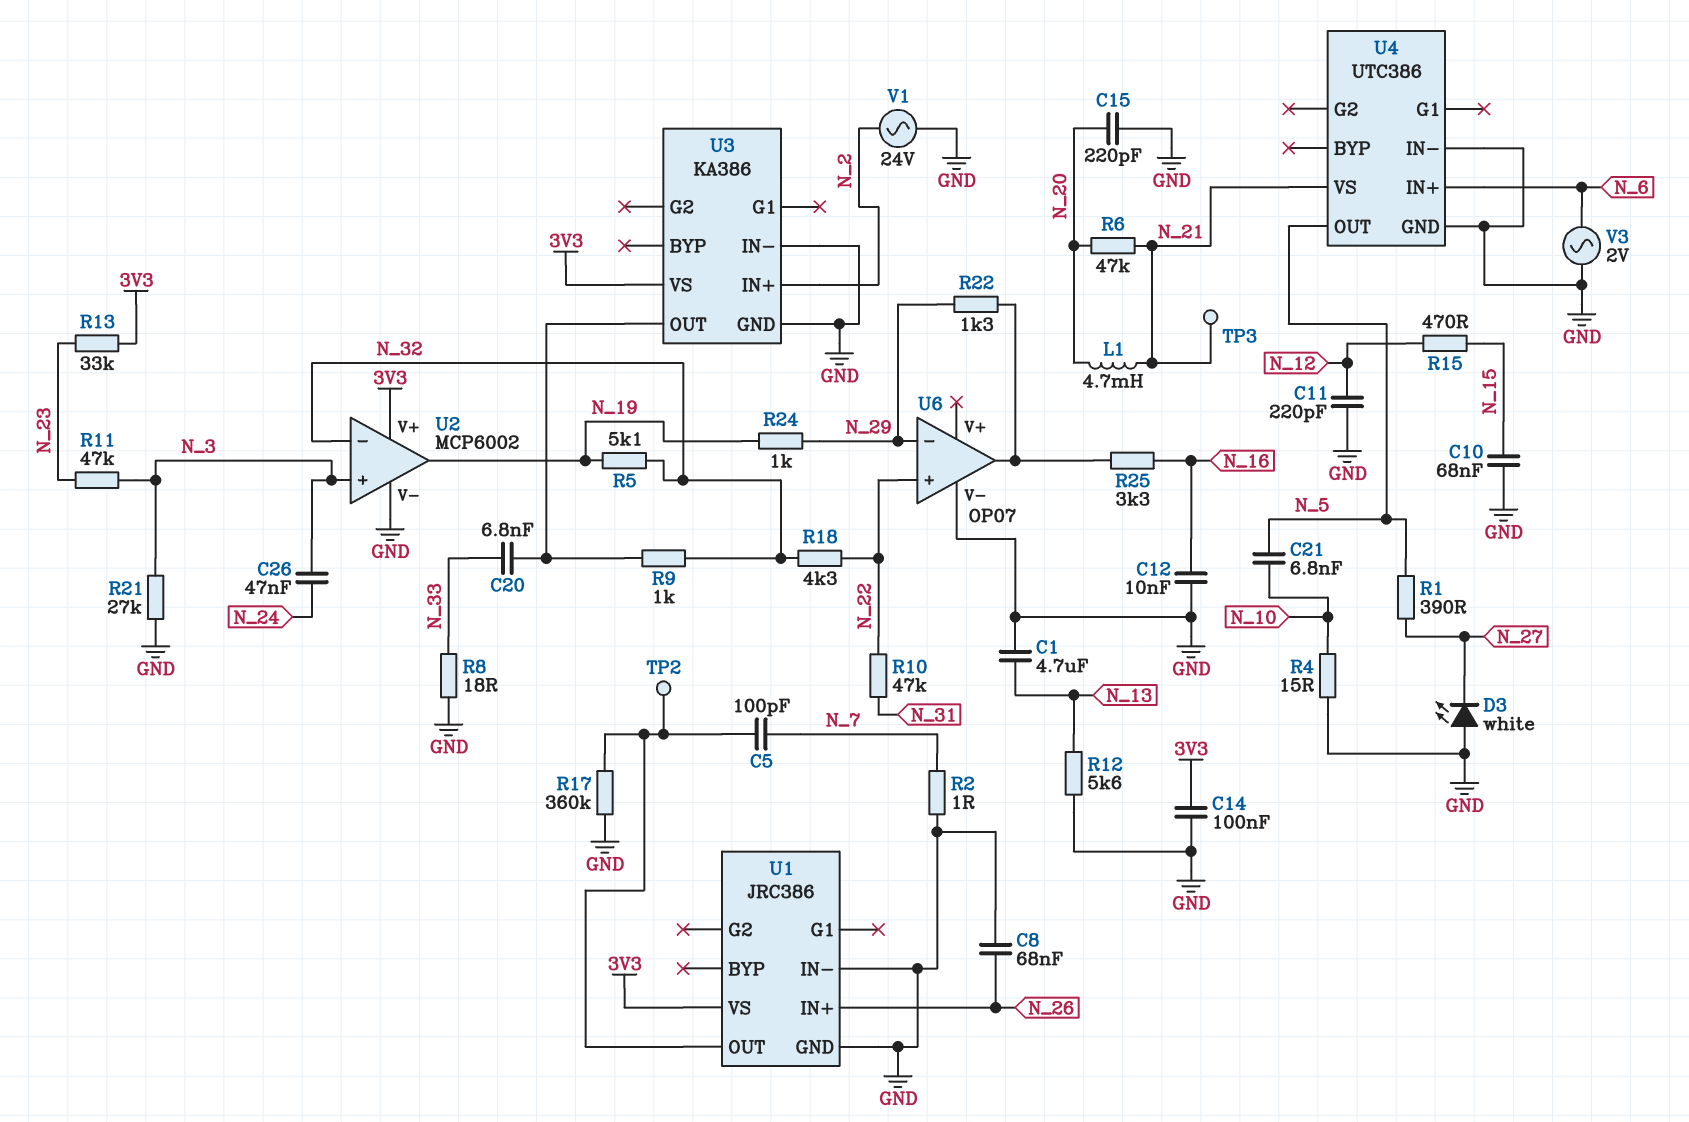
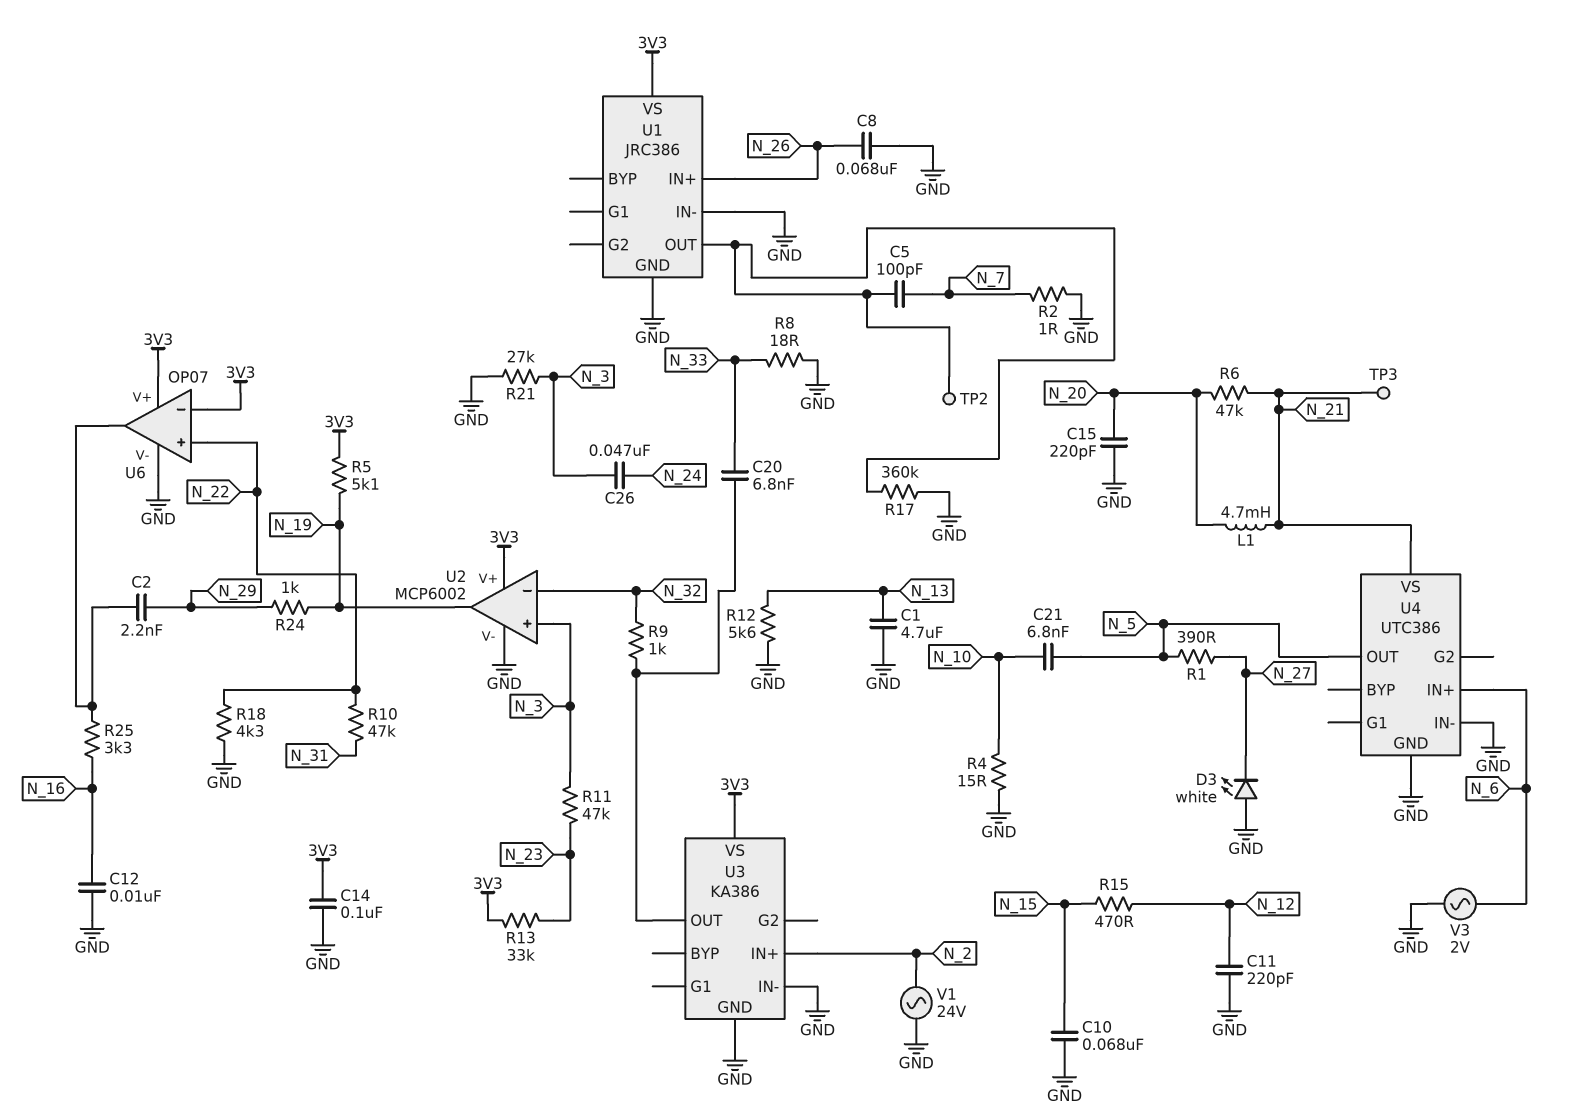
C2: none -> 2.2nF (N_29, U6/out)
R5: 5.1k (N_19, N_32) -> 5.1k (3V3, N_19)
R18: 4.3k (N_22, N_32) -> 4.3k (GND, N_22)
R22: 1.3k (N_29, U6/out) -> none
U6 pin V+: none -> 3V3
U6 pin in-: N_29 -> 3V3

